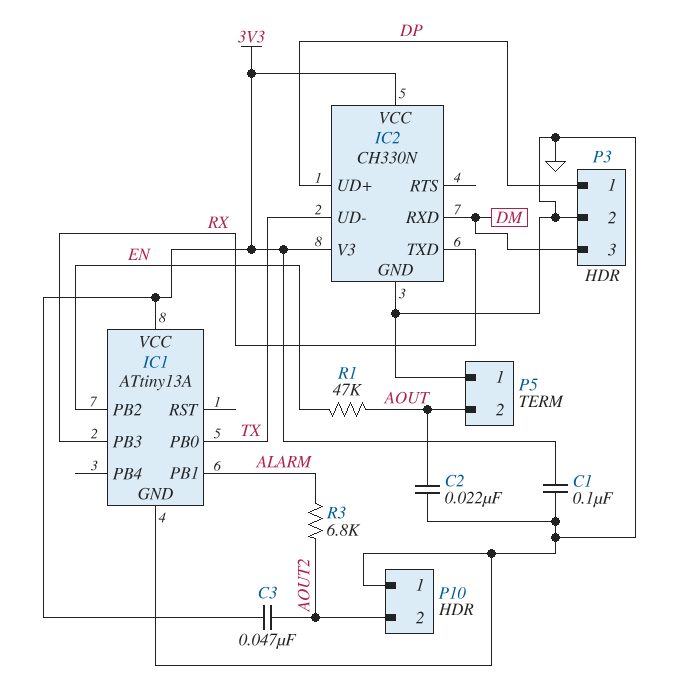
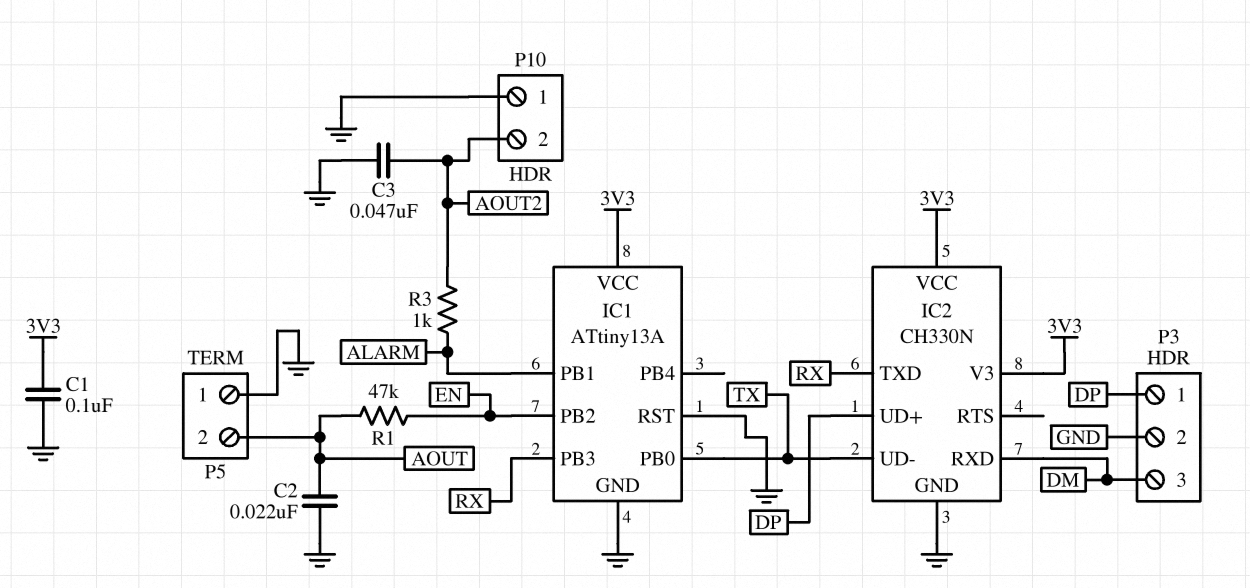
C3: 47nF (3V3, AOUT2) -> 47nF (AOUT2, GND)
IC1 pin RST: none -> GND
R3: 6.8k (ALARM, AOUT2) -> 1k (ALARM, AOUT2)

